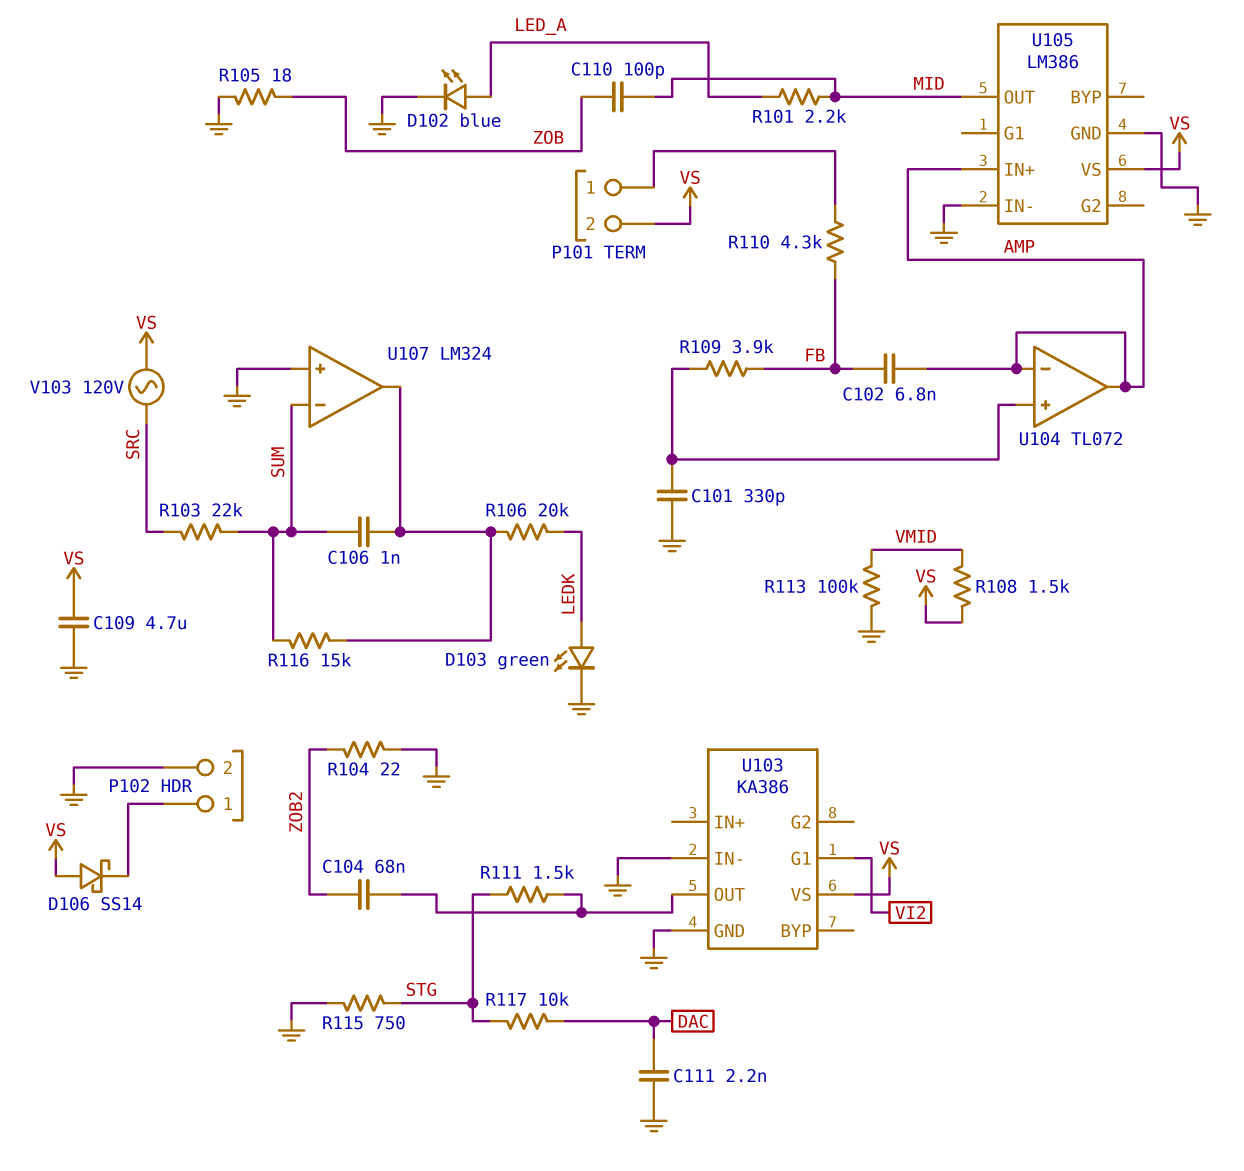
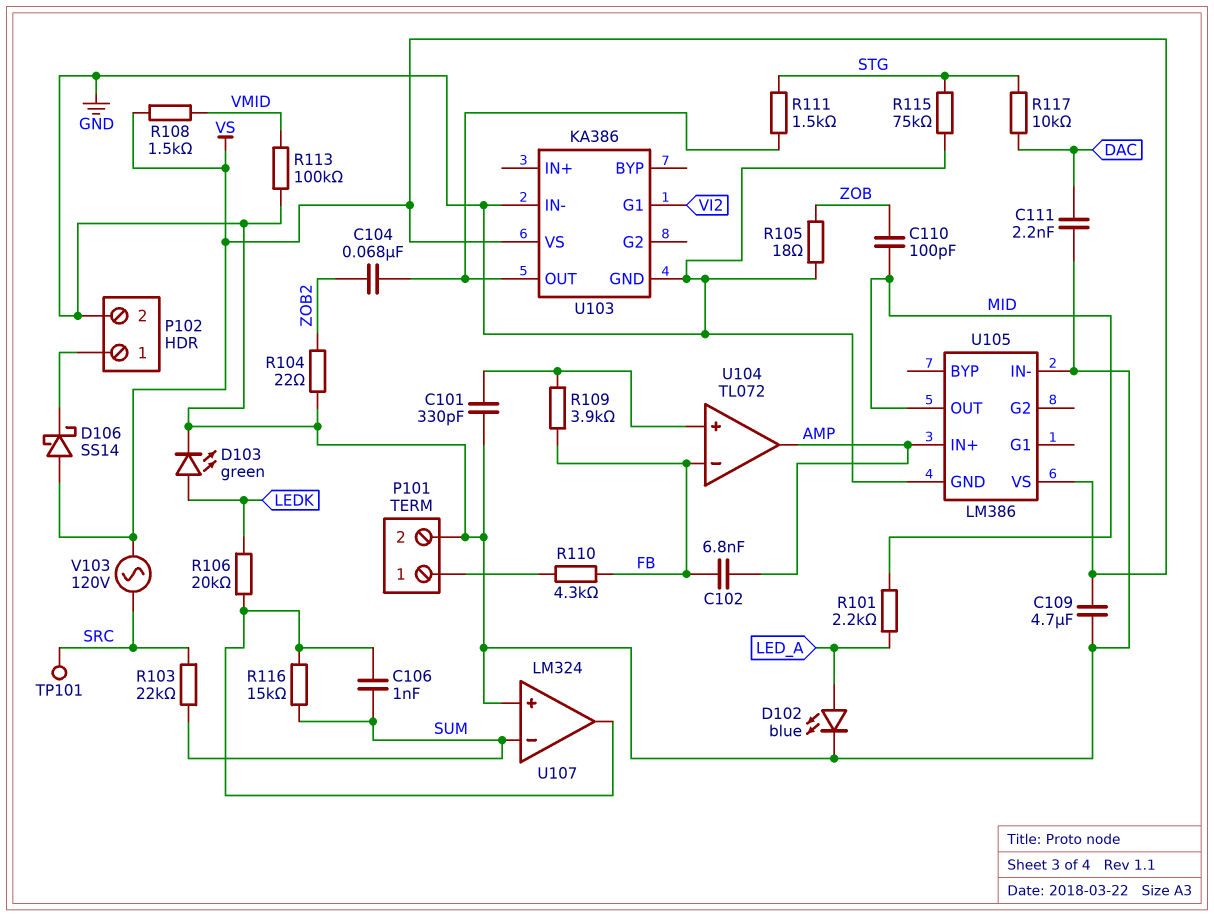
P101 pin 2: VS -> GND
R115: 750 (GND, STG) -> 75k (GND, STG)
TP101: none -> test point (SRC)
U104 pin in-: AMP -> FB

